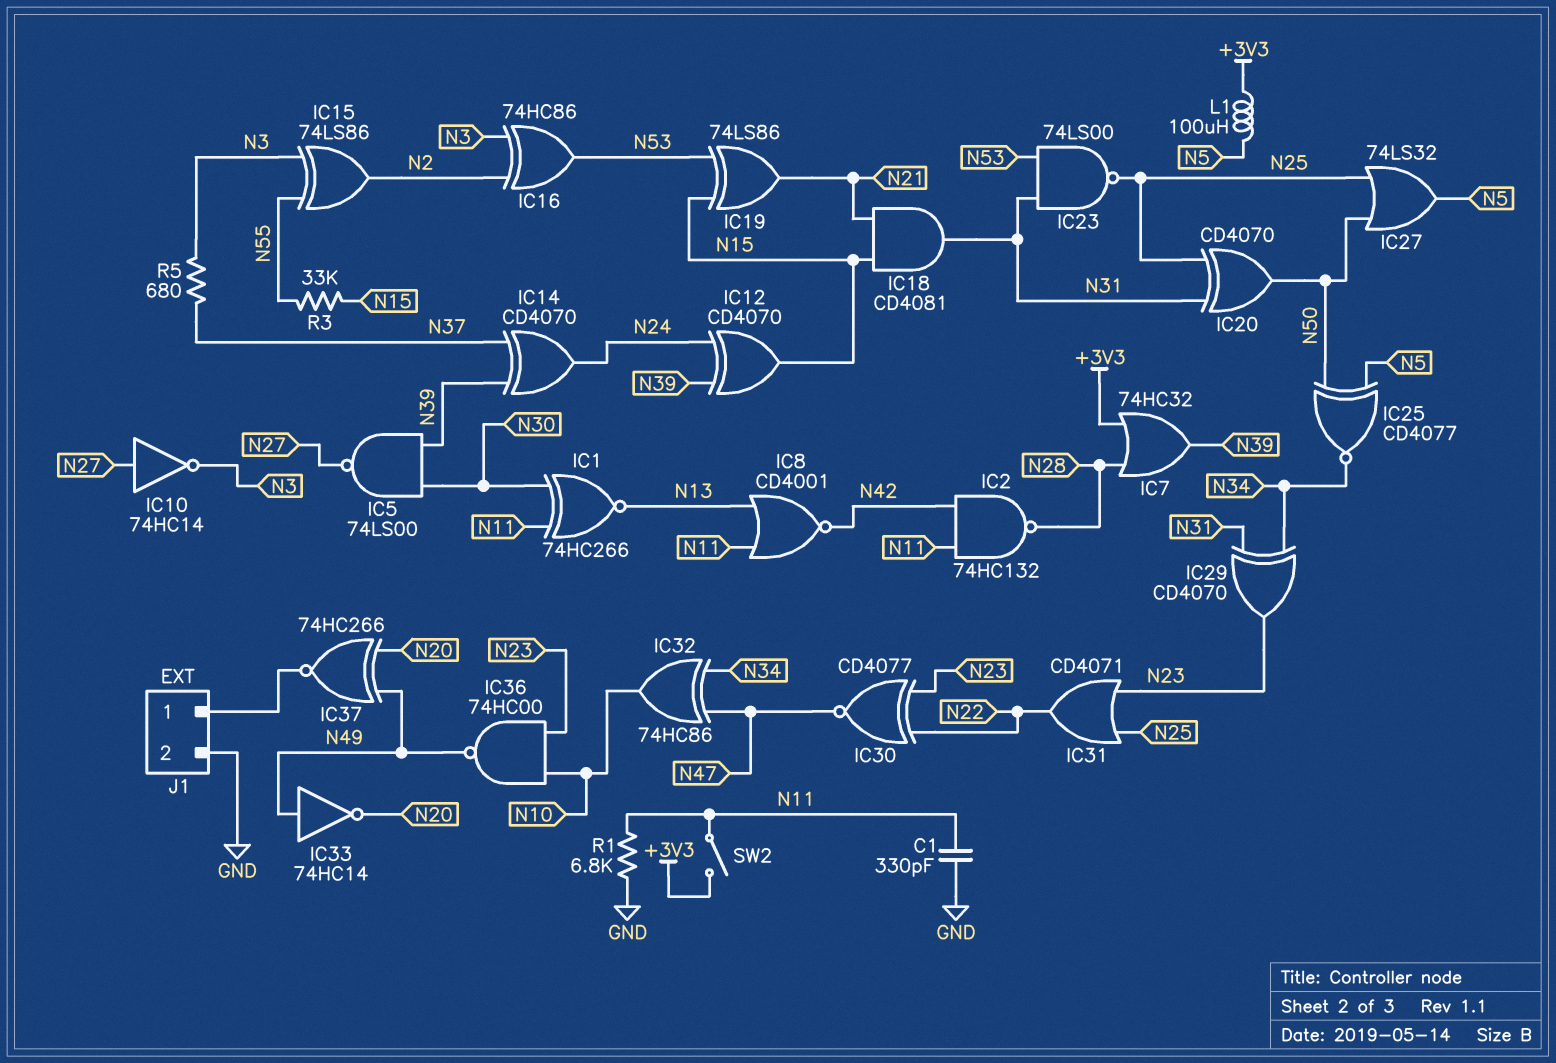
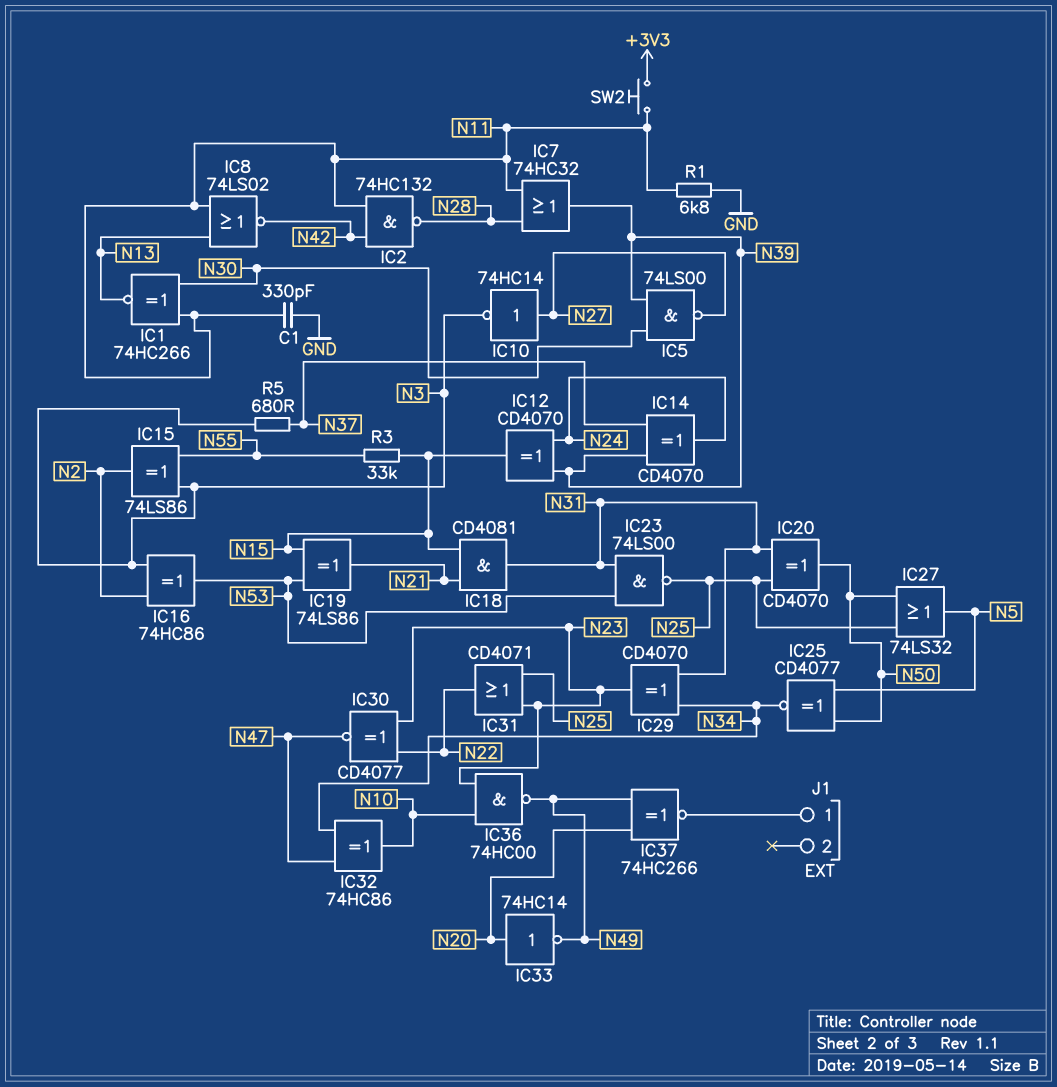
IC7: OR 74HC32 (in +3V3, in N28, out N39) -> OR 74HC32 (in N11, in N28, out N39)
IC8: NOR CD4001 (in N11, in N13, out N42) -> NOR 74LS02 (in N11, in N13, out N42)
IC33: NOT 74HC14 (in N49, out N20) -> NOT 74HC14 (in N20, out N49)
J1 pin 2: GND -> none
L1: 100uH (+3V3, N5) -> none
SW2: switch (+3V3, N11) -> button (+3V3, N11)

